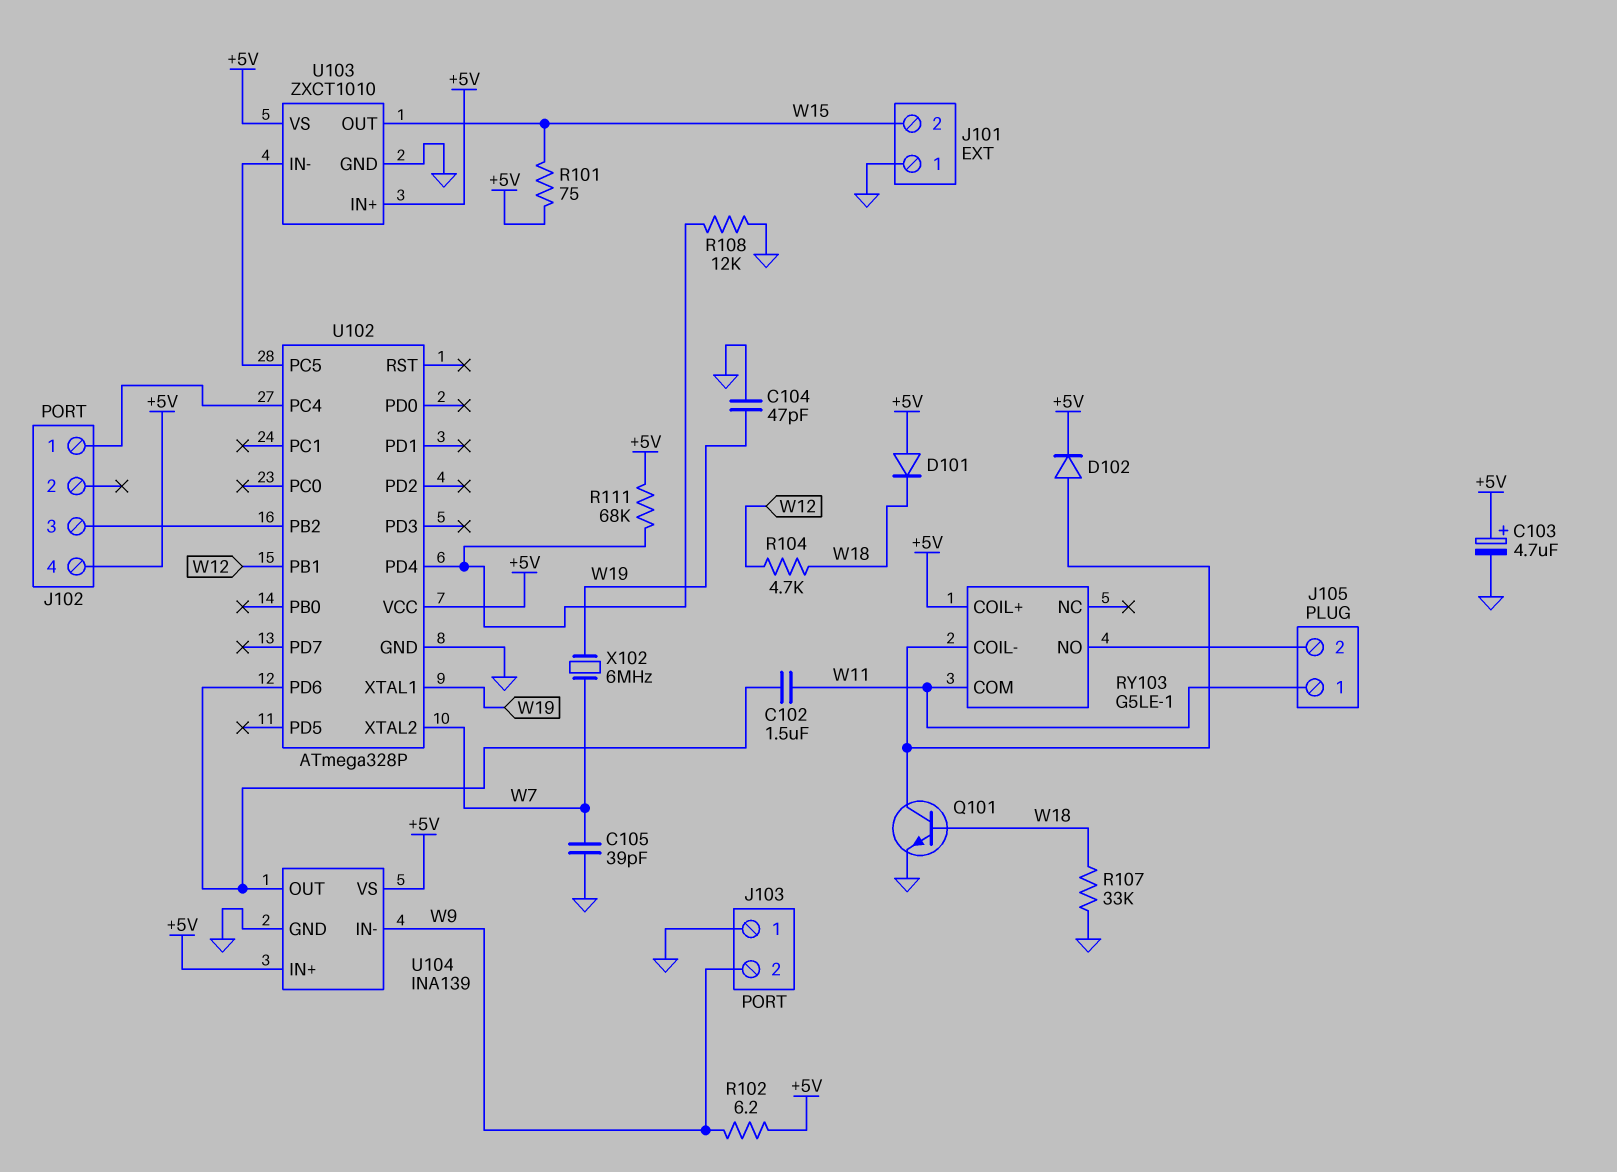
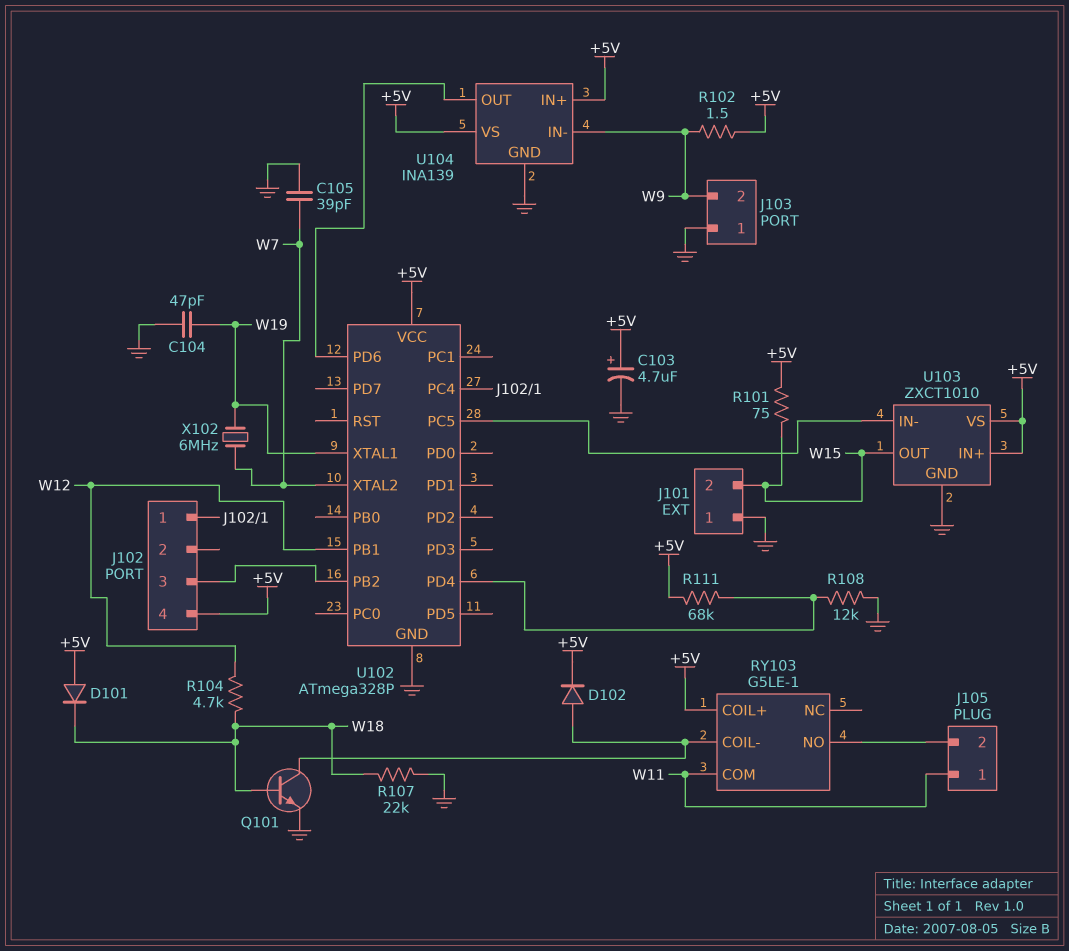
C102: 1.5uF (U102/PD6, W11) -> none
R102: 6.2 (+5V, W9) -> 1.5 (+5V, W9)
R107: 33k (GND, W18) -> 22k (GND, W18)

